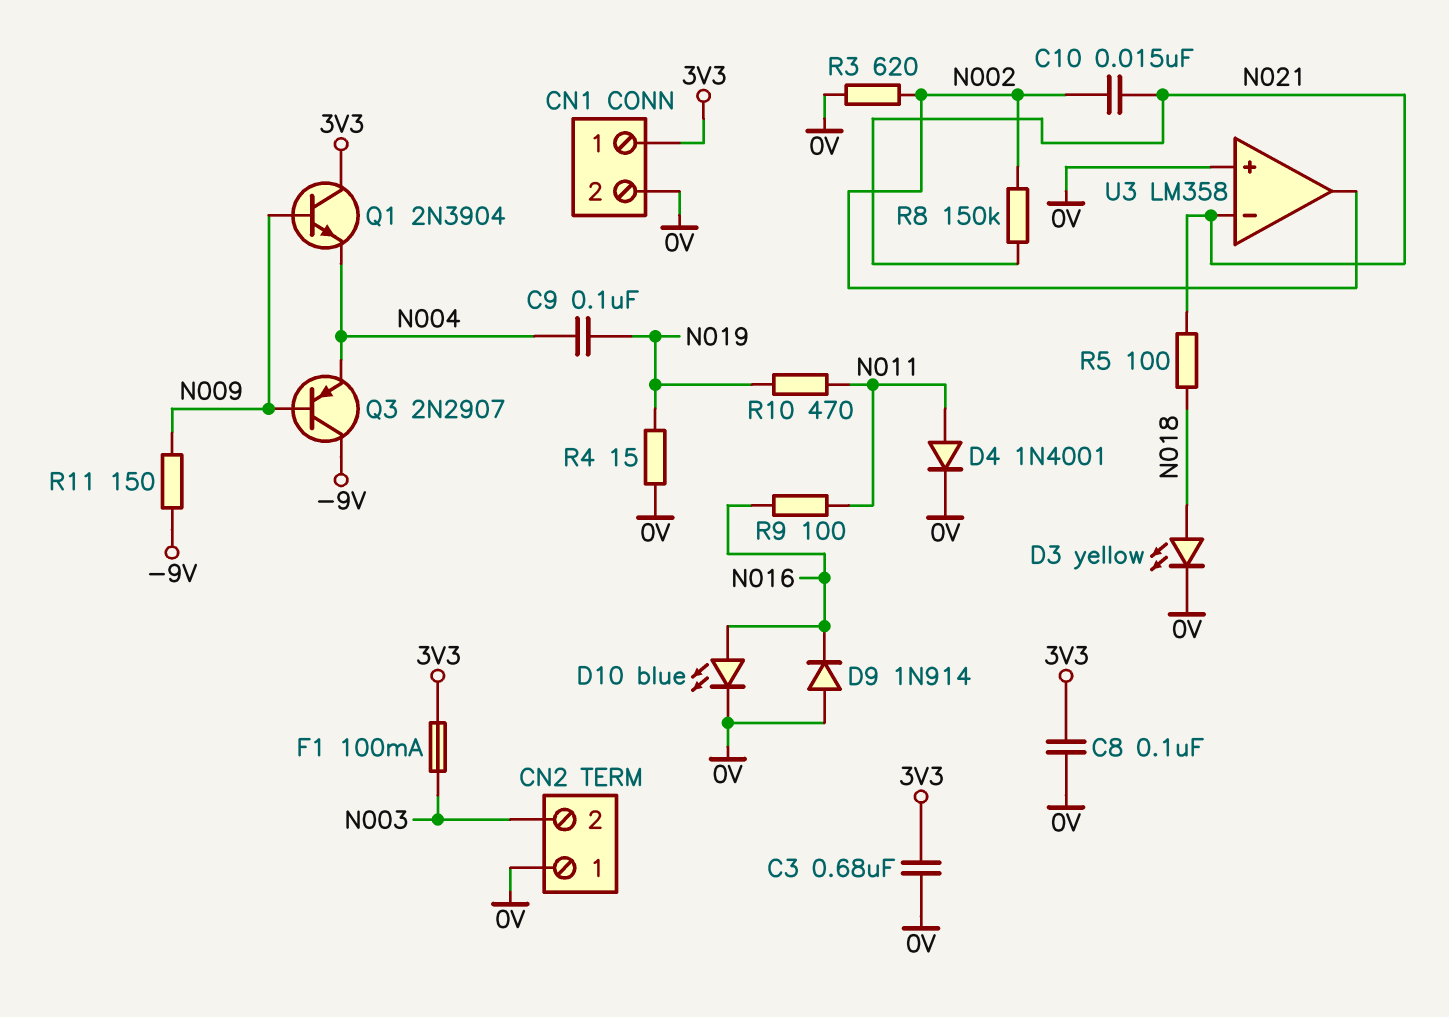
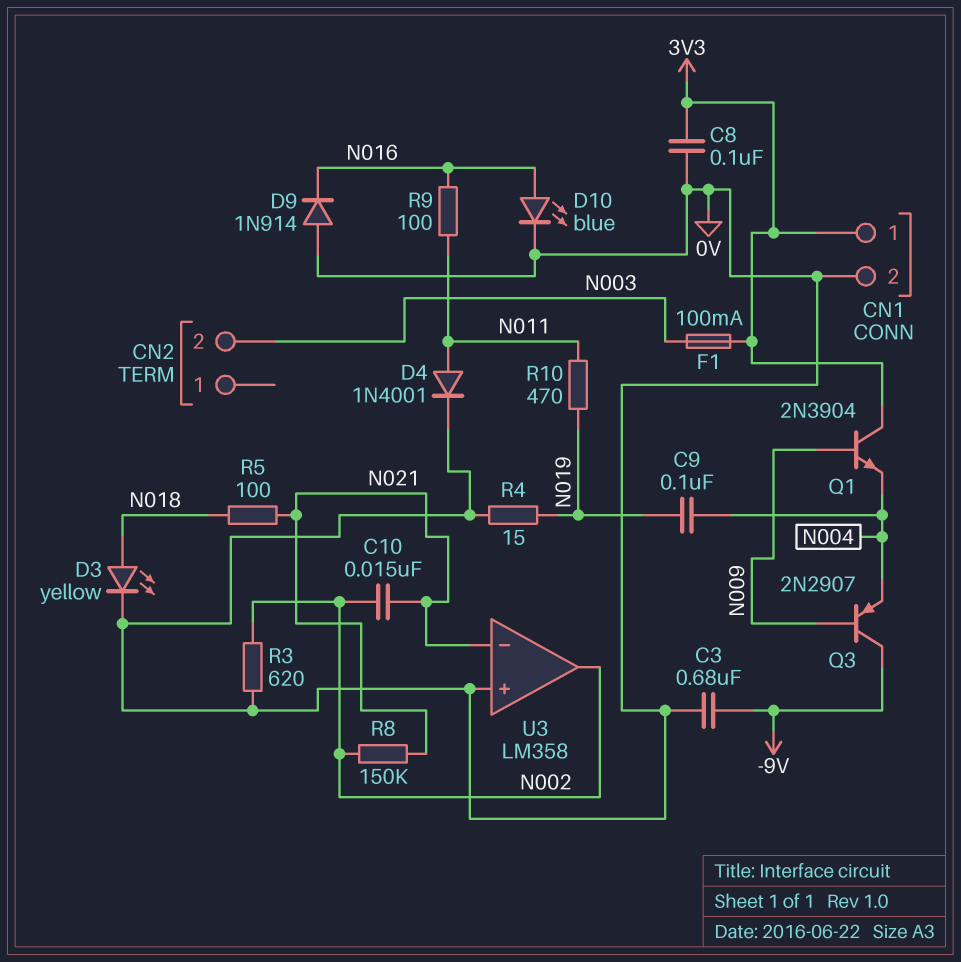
C3: 680nF (0V, 3V3) -> 680nF (-9V, 0V)
CN2 pin 1: 0V -> none
R11: 150 (-9V, N009) -> none

